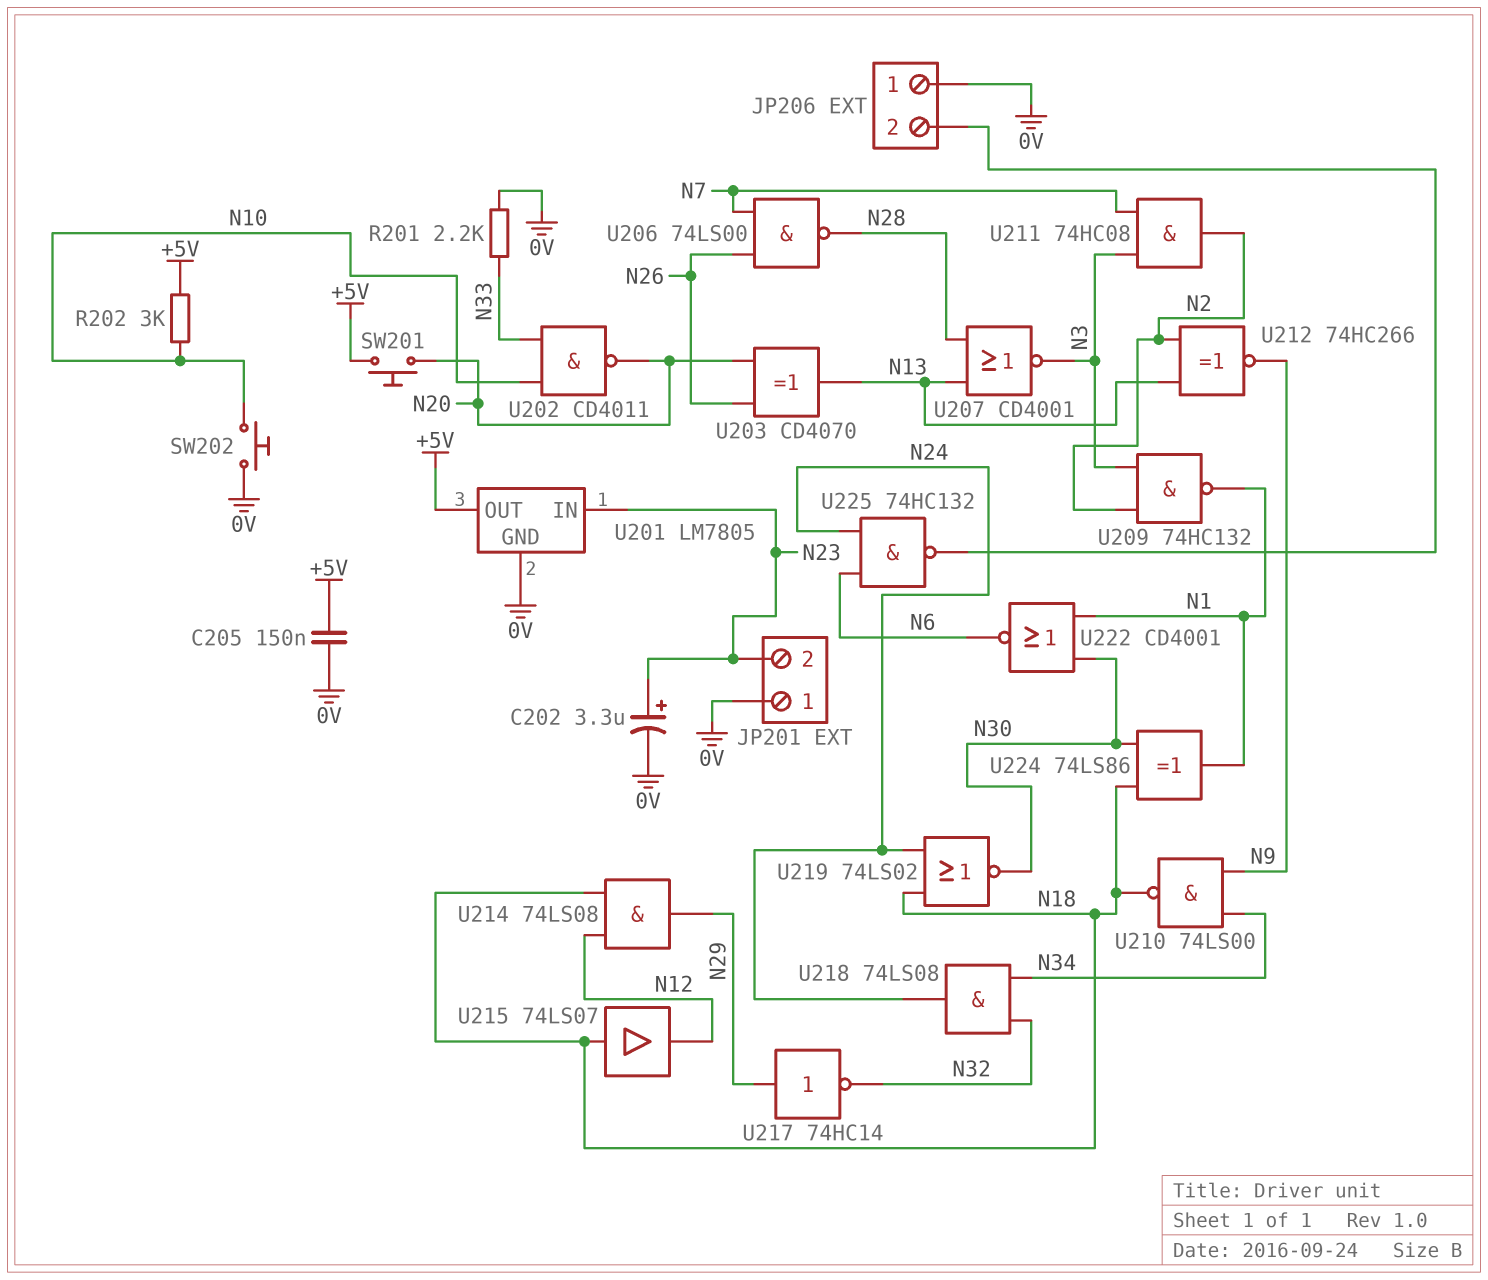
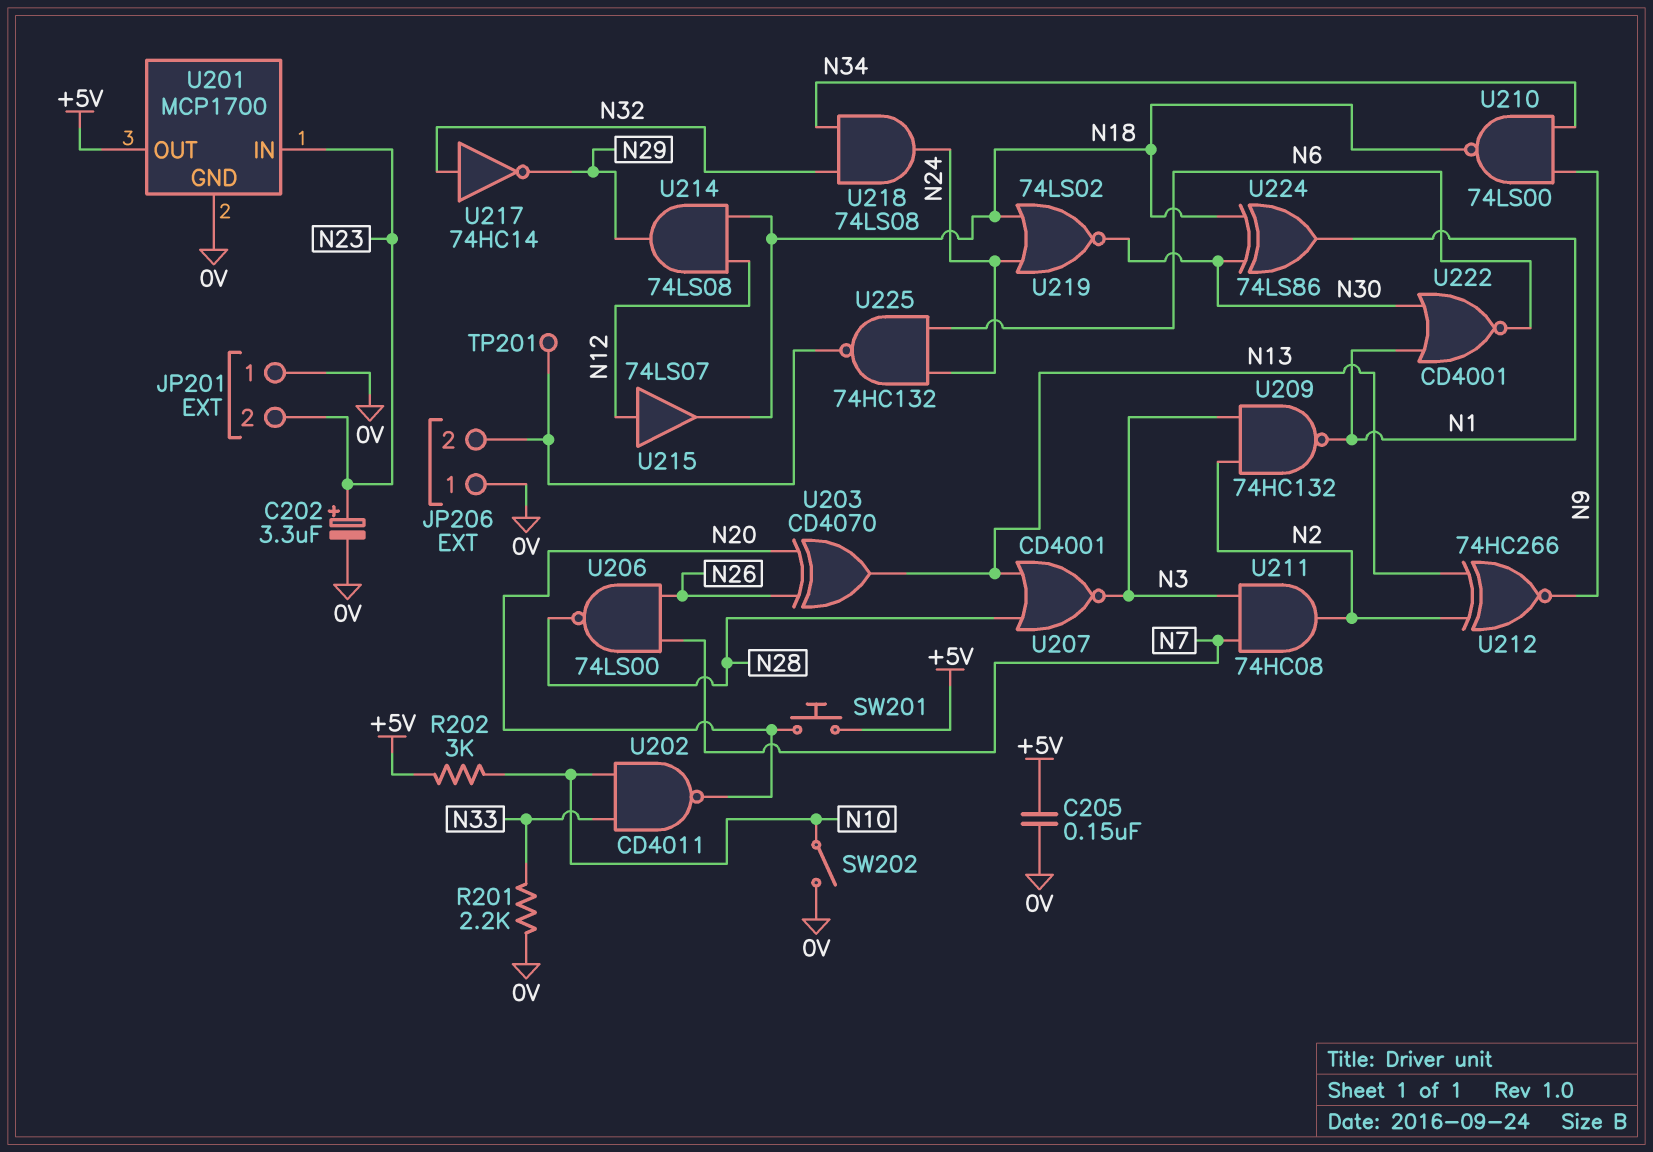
SW202: button (0V, N10) -> switch (0V, N10)
TP201: none -> test point (JP206/2)
U201: LM7805 -> MCP1700
U215: buffer 74LS07 (in N18, out N12) -> buffer 74LS07 (in N12, out N18)
U217: NOT 74HC14 (in N29, out N32) -> NOT 74HC14 (in N32, out N29)

